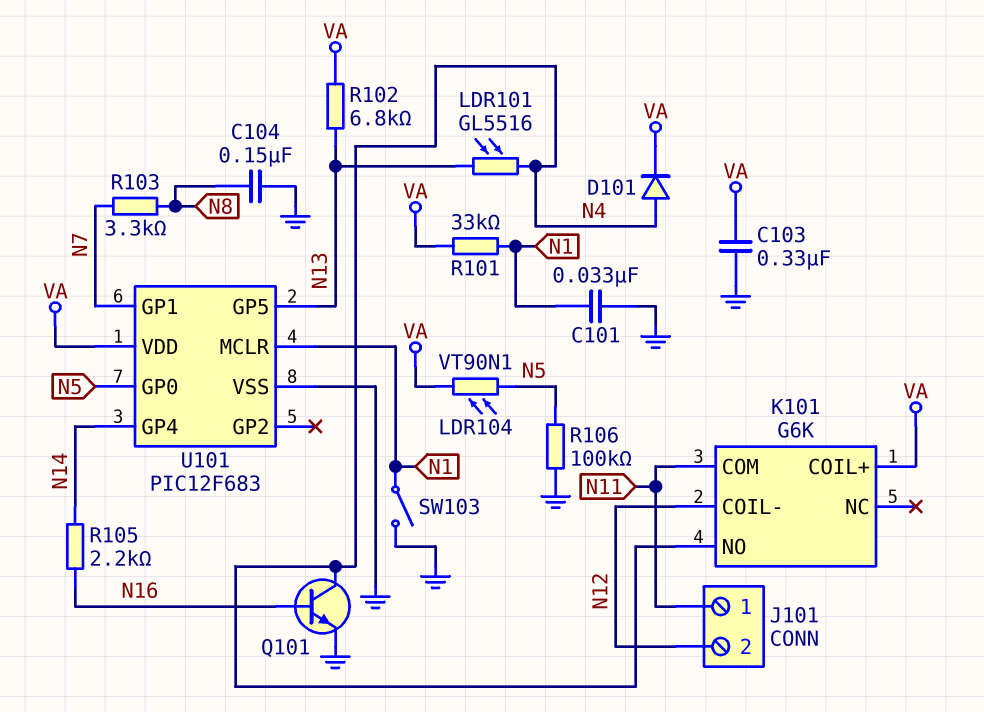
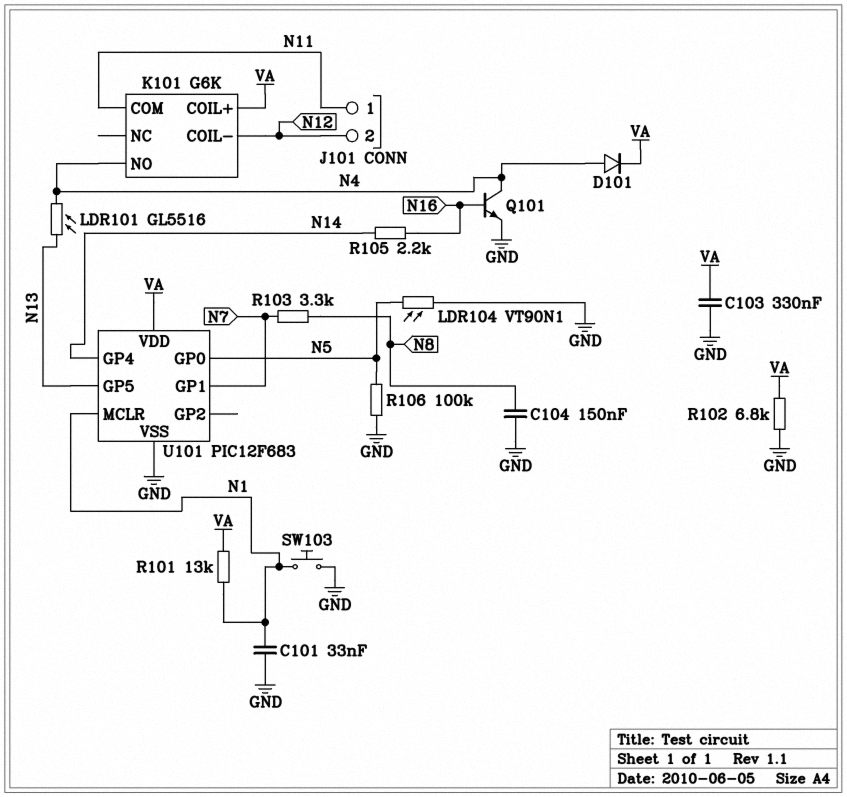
LDR104: VT90N1 (N5, VA) -> VT90N1 (GND, N5)
R101: 33k (N1, VA) -> 13k (N1, VA)
R102: 6.8k (N13, VA) -> 6.8k (GND, VA)
SW103: switch (GND, N1) -> button (GND, N1)

